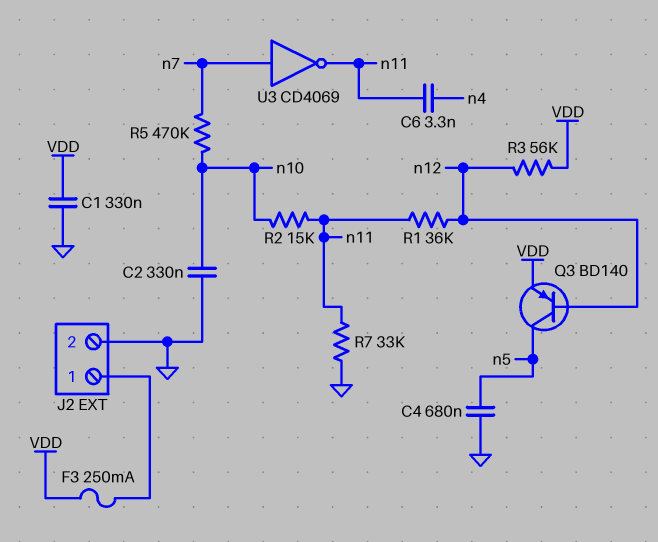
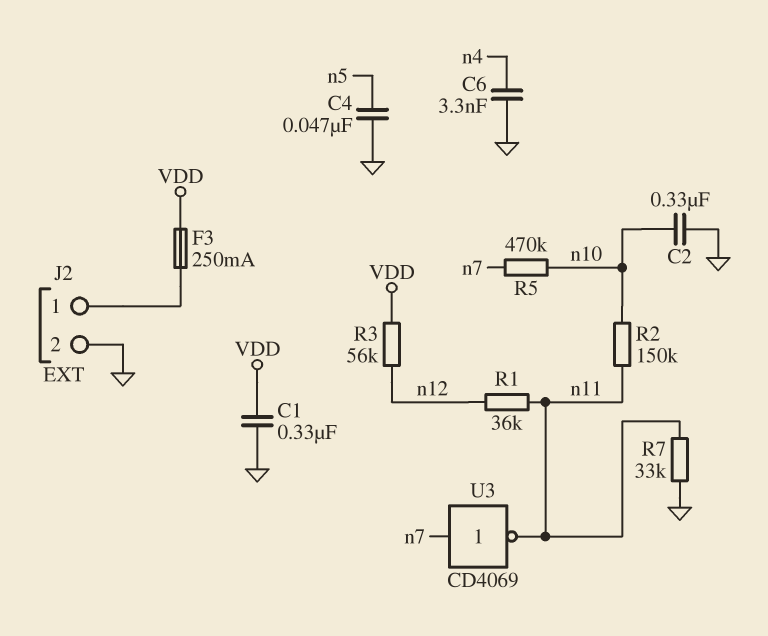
C4: 680nF (GND, n5) -> 47nF (GND, n5)
C6: 3.3nF (n4, n11) -> 3.3nF (GND, n4)
Q3: PNP BD140 (B n12, C n5, E VDD) -> none
R2: 15k (n10, n11) -> 150k (n10, n11)

